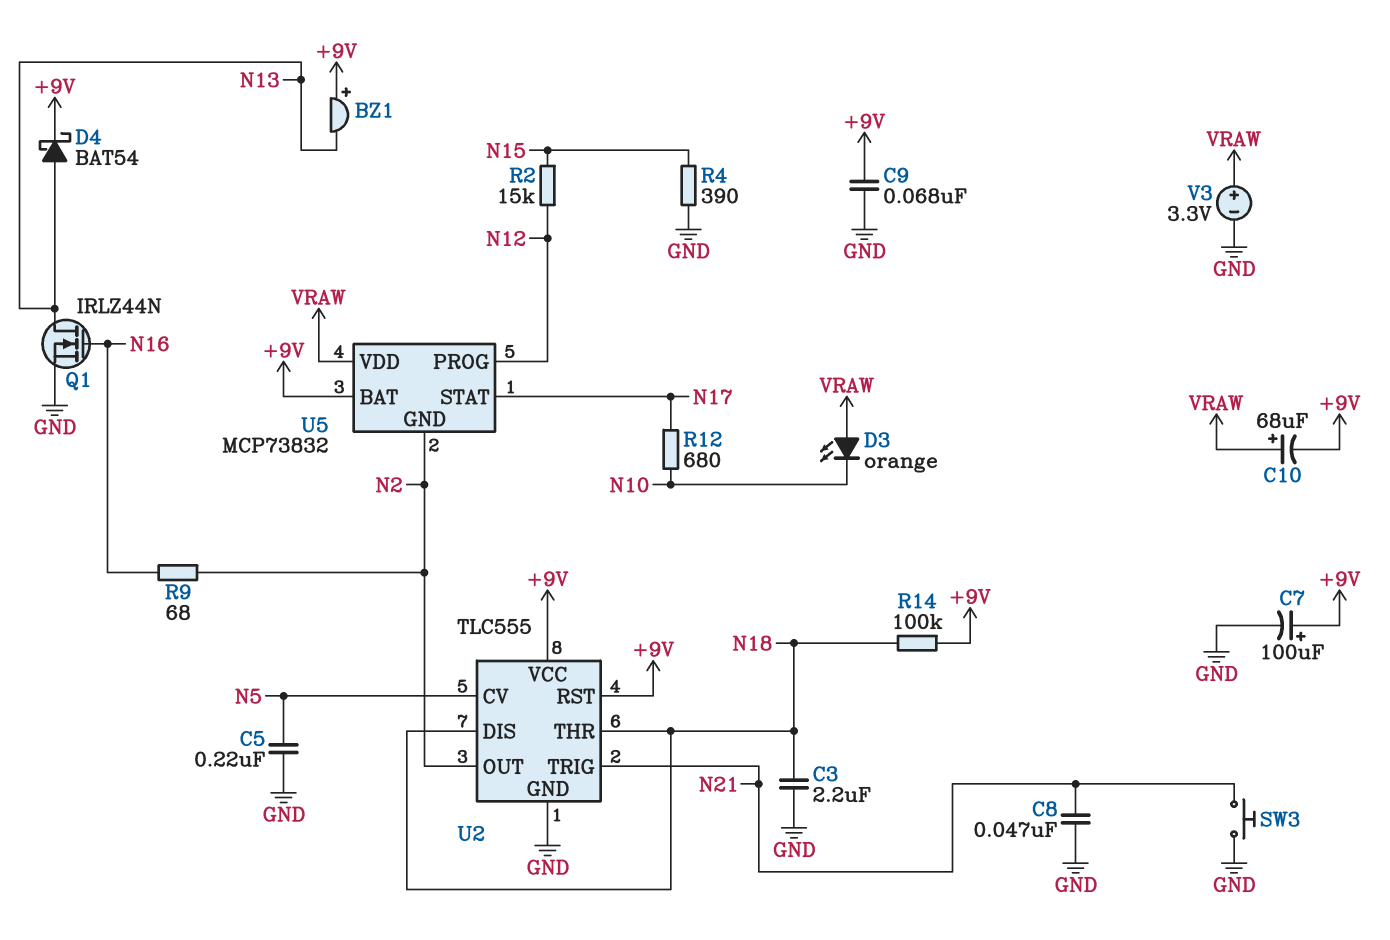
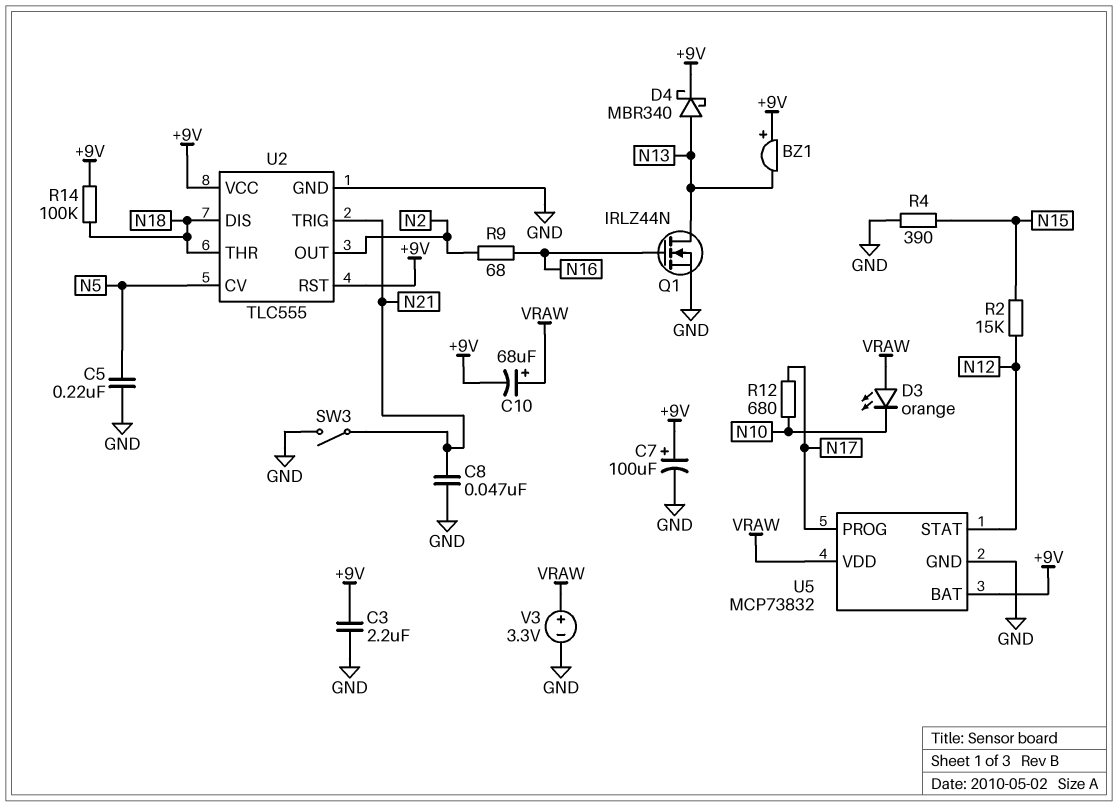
C3: 2.2uF (GND, N18) -> 2.2uF (+9V, GND)
C9: 68nF (+9V, GND) -> none
D4: schottky BAT54 (A N13, K +9V) -> schottky MBR340 (A N13, K +9V)
SW3: button (GND, N21) -> switch (GND, N21)
U5 pin GND: N2 -> GND
U5 pin PROG: N12 -> N17
U5 pin STAT: N17 -> N12

